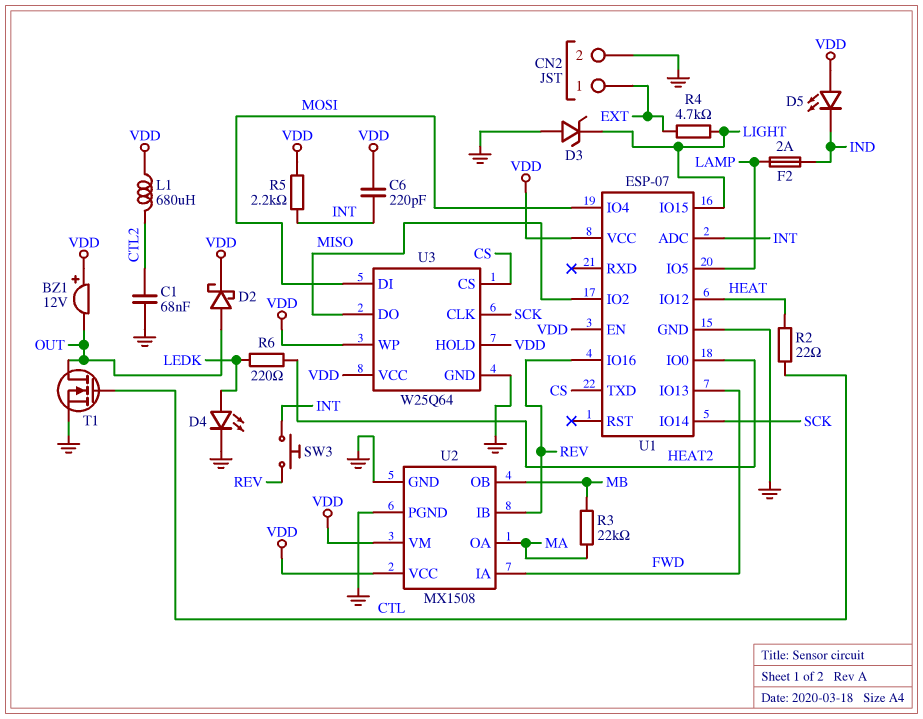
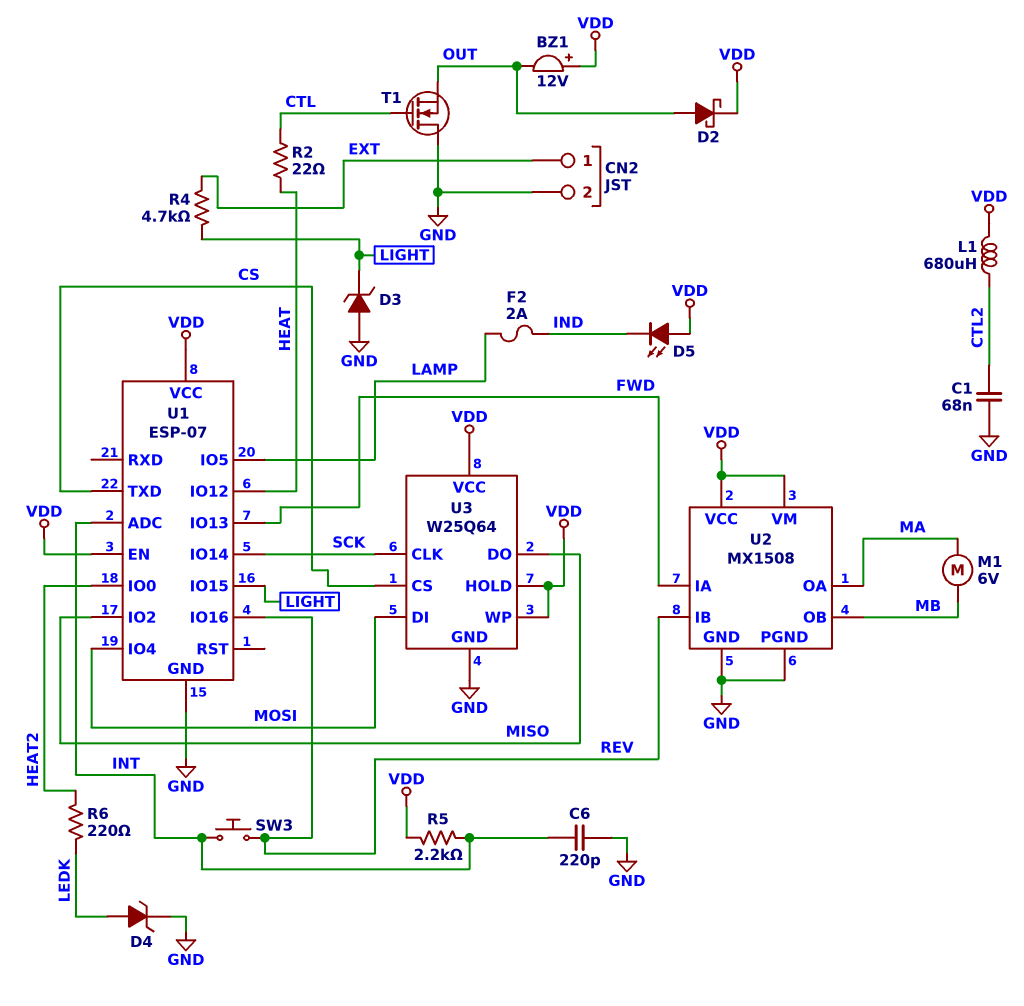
C6: 220pF (INT, VDD) -> 220pF (GND, INT)
D4: LED (A LEDK, K GND) -> zener (A LEDK, K GND)
M1: none -> motor 6V (MA, MB)
R3: 22k (MA, MB) -> none
T1: NMOS (G CTL, D OUT, S GND) -> NMOS (G CTL, D GND, S OUT)

